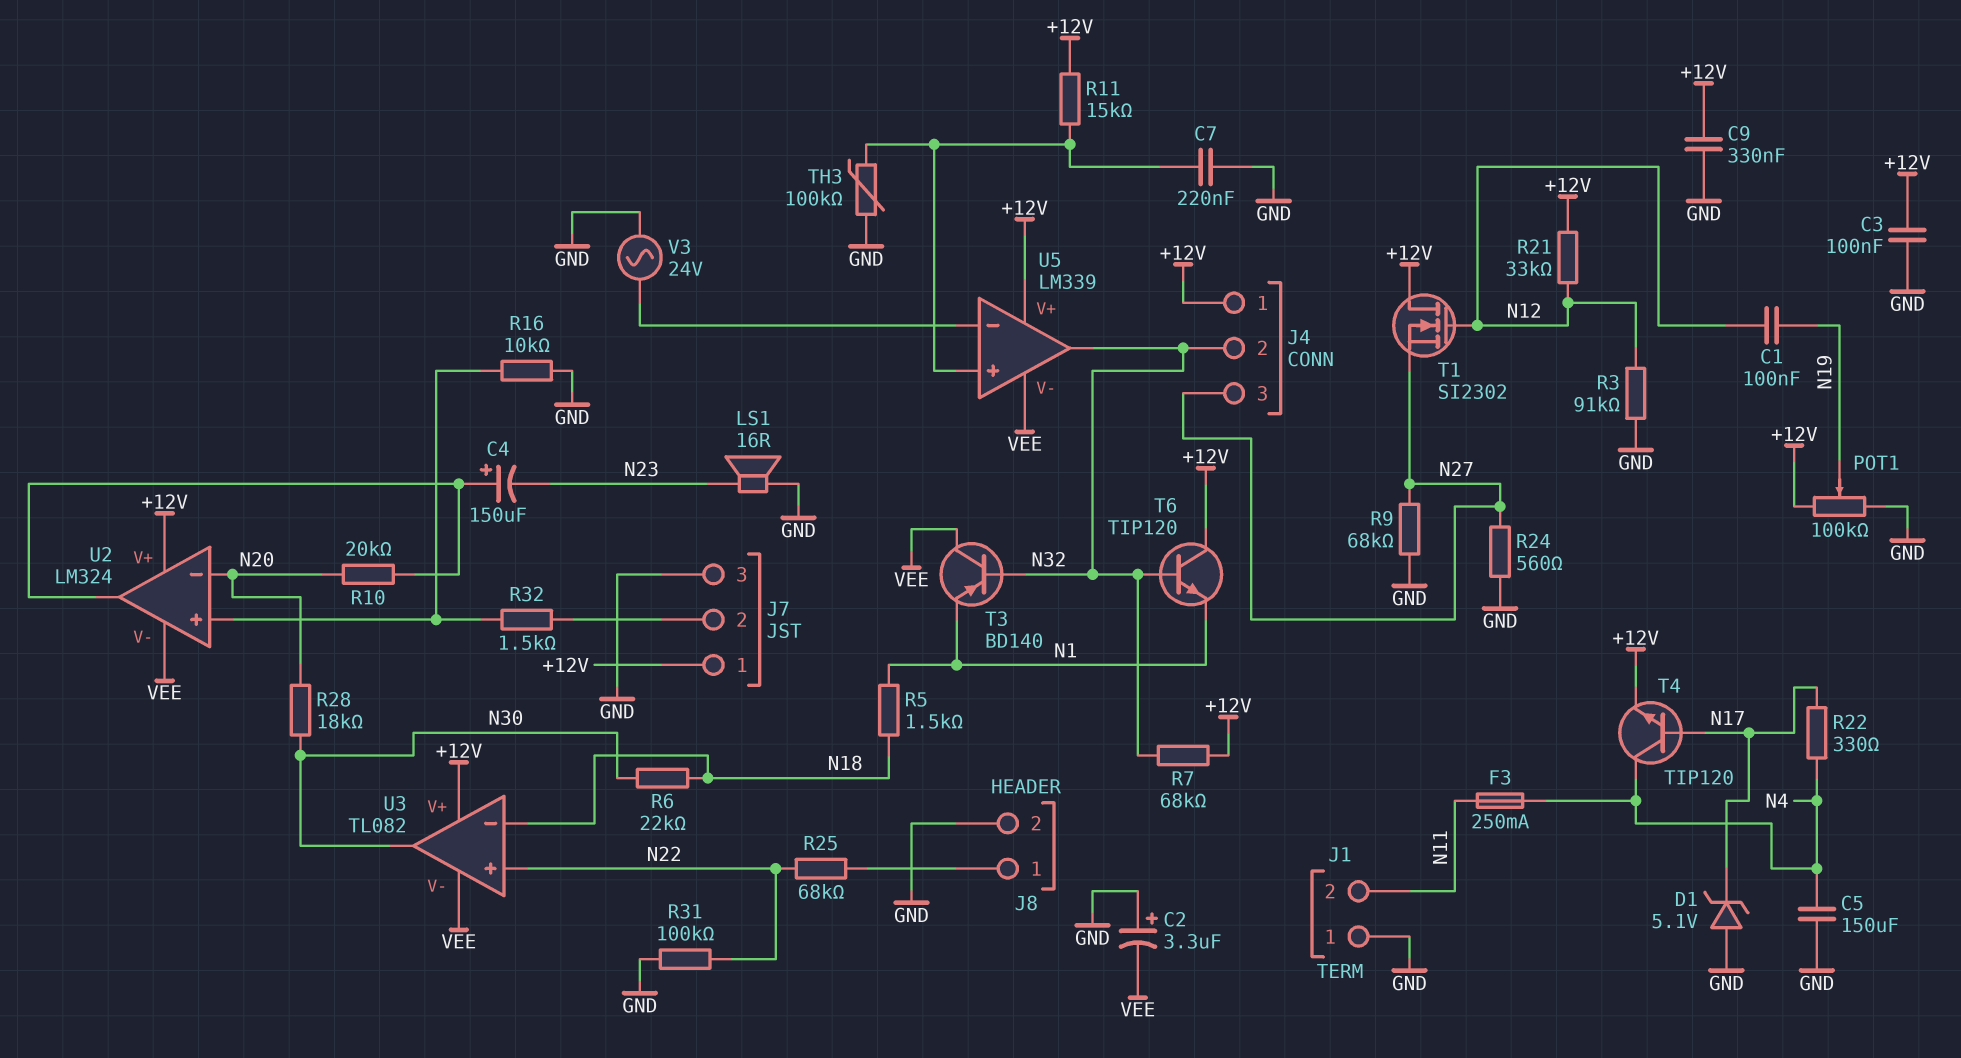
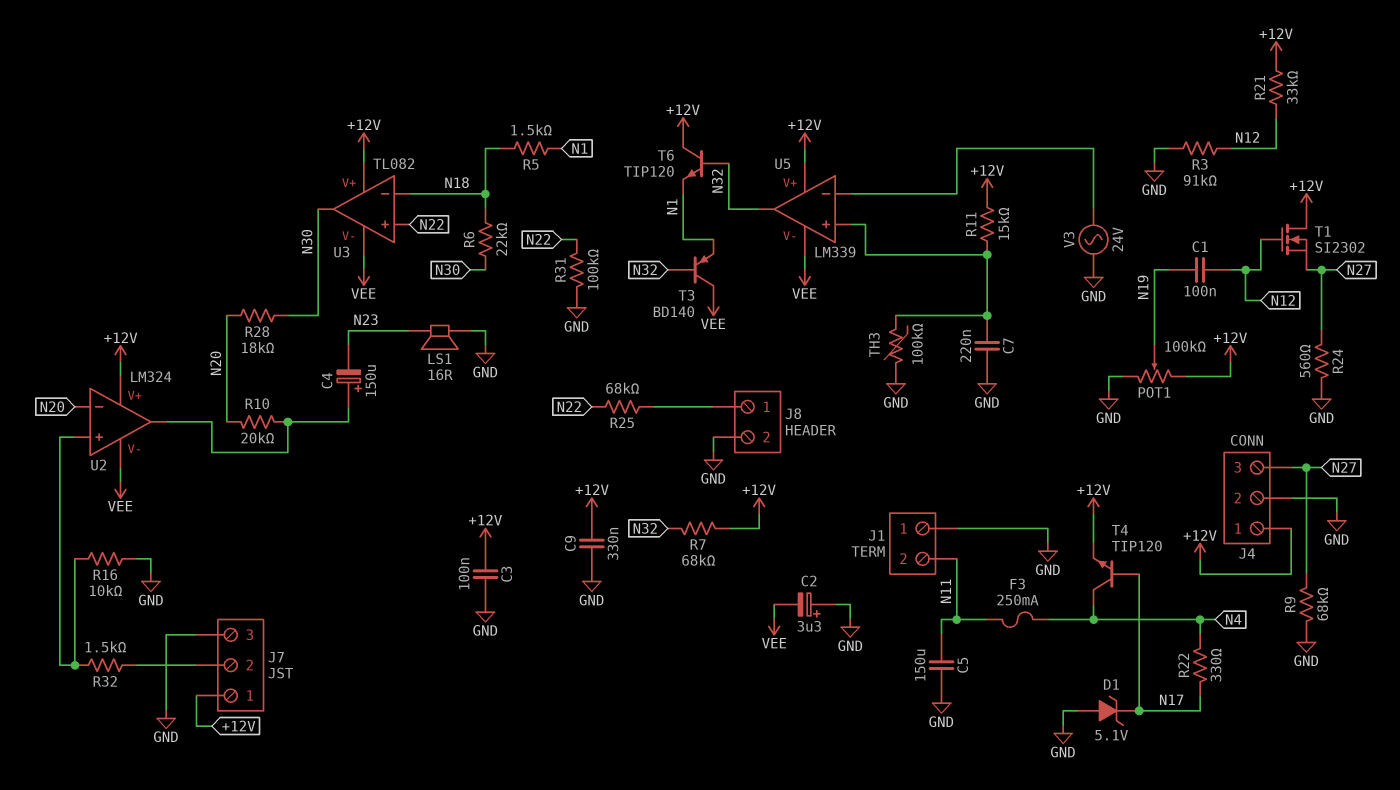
C5: 150uF (GND, N4) -> 150uF (GND, N11)
J4 pin 2: N32 -> GND

